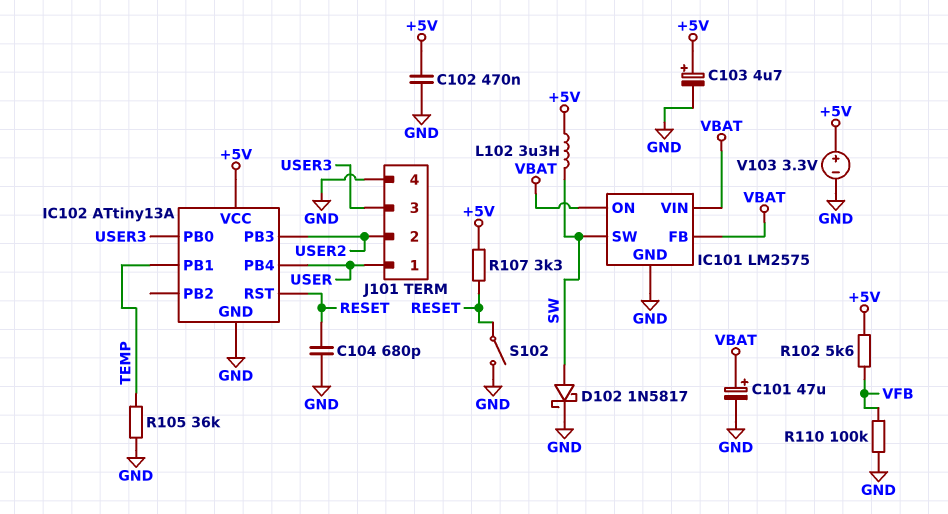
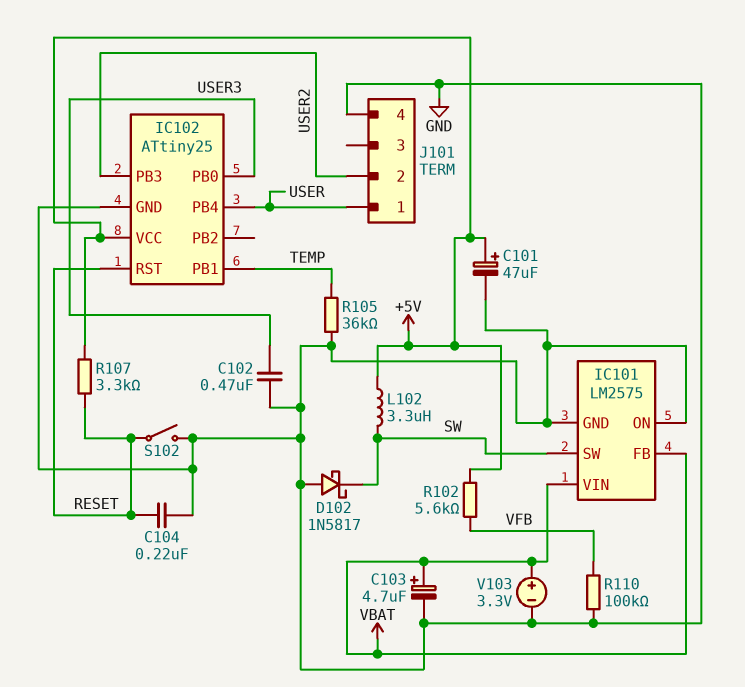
C101: 47uF (plus VBAT, minus GND) -> 47uF (plus +5V, minus GND)
C102: 470nF (+5V, GND) -> 470nF (GND, USER3)
C103: 4.7uF (plus +5V, minus GND) -> 4.7uF (plus VBAT, minus GND)
C104: 680pF (GND, RESET) -> 220nF (GND, RESET)
D102: schottky 1N5817 (A SW, K GND) -> schottky 1N5817 (A GND, K SW)
IC101 pin ON: VBAT -> GND
IC102: ATtiny13A -> ATtiny25
J101 pin 3: USER3 -> none
V103: 3.3V (plus +5V, minus GND) -> 3.3V (plus VBAT, minus GND)

